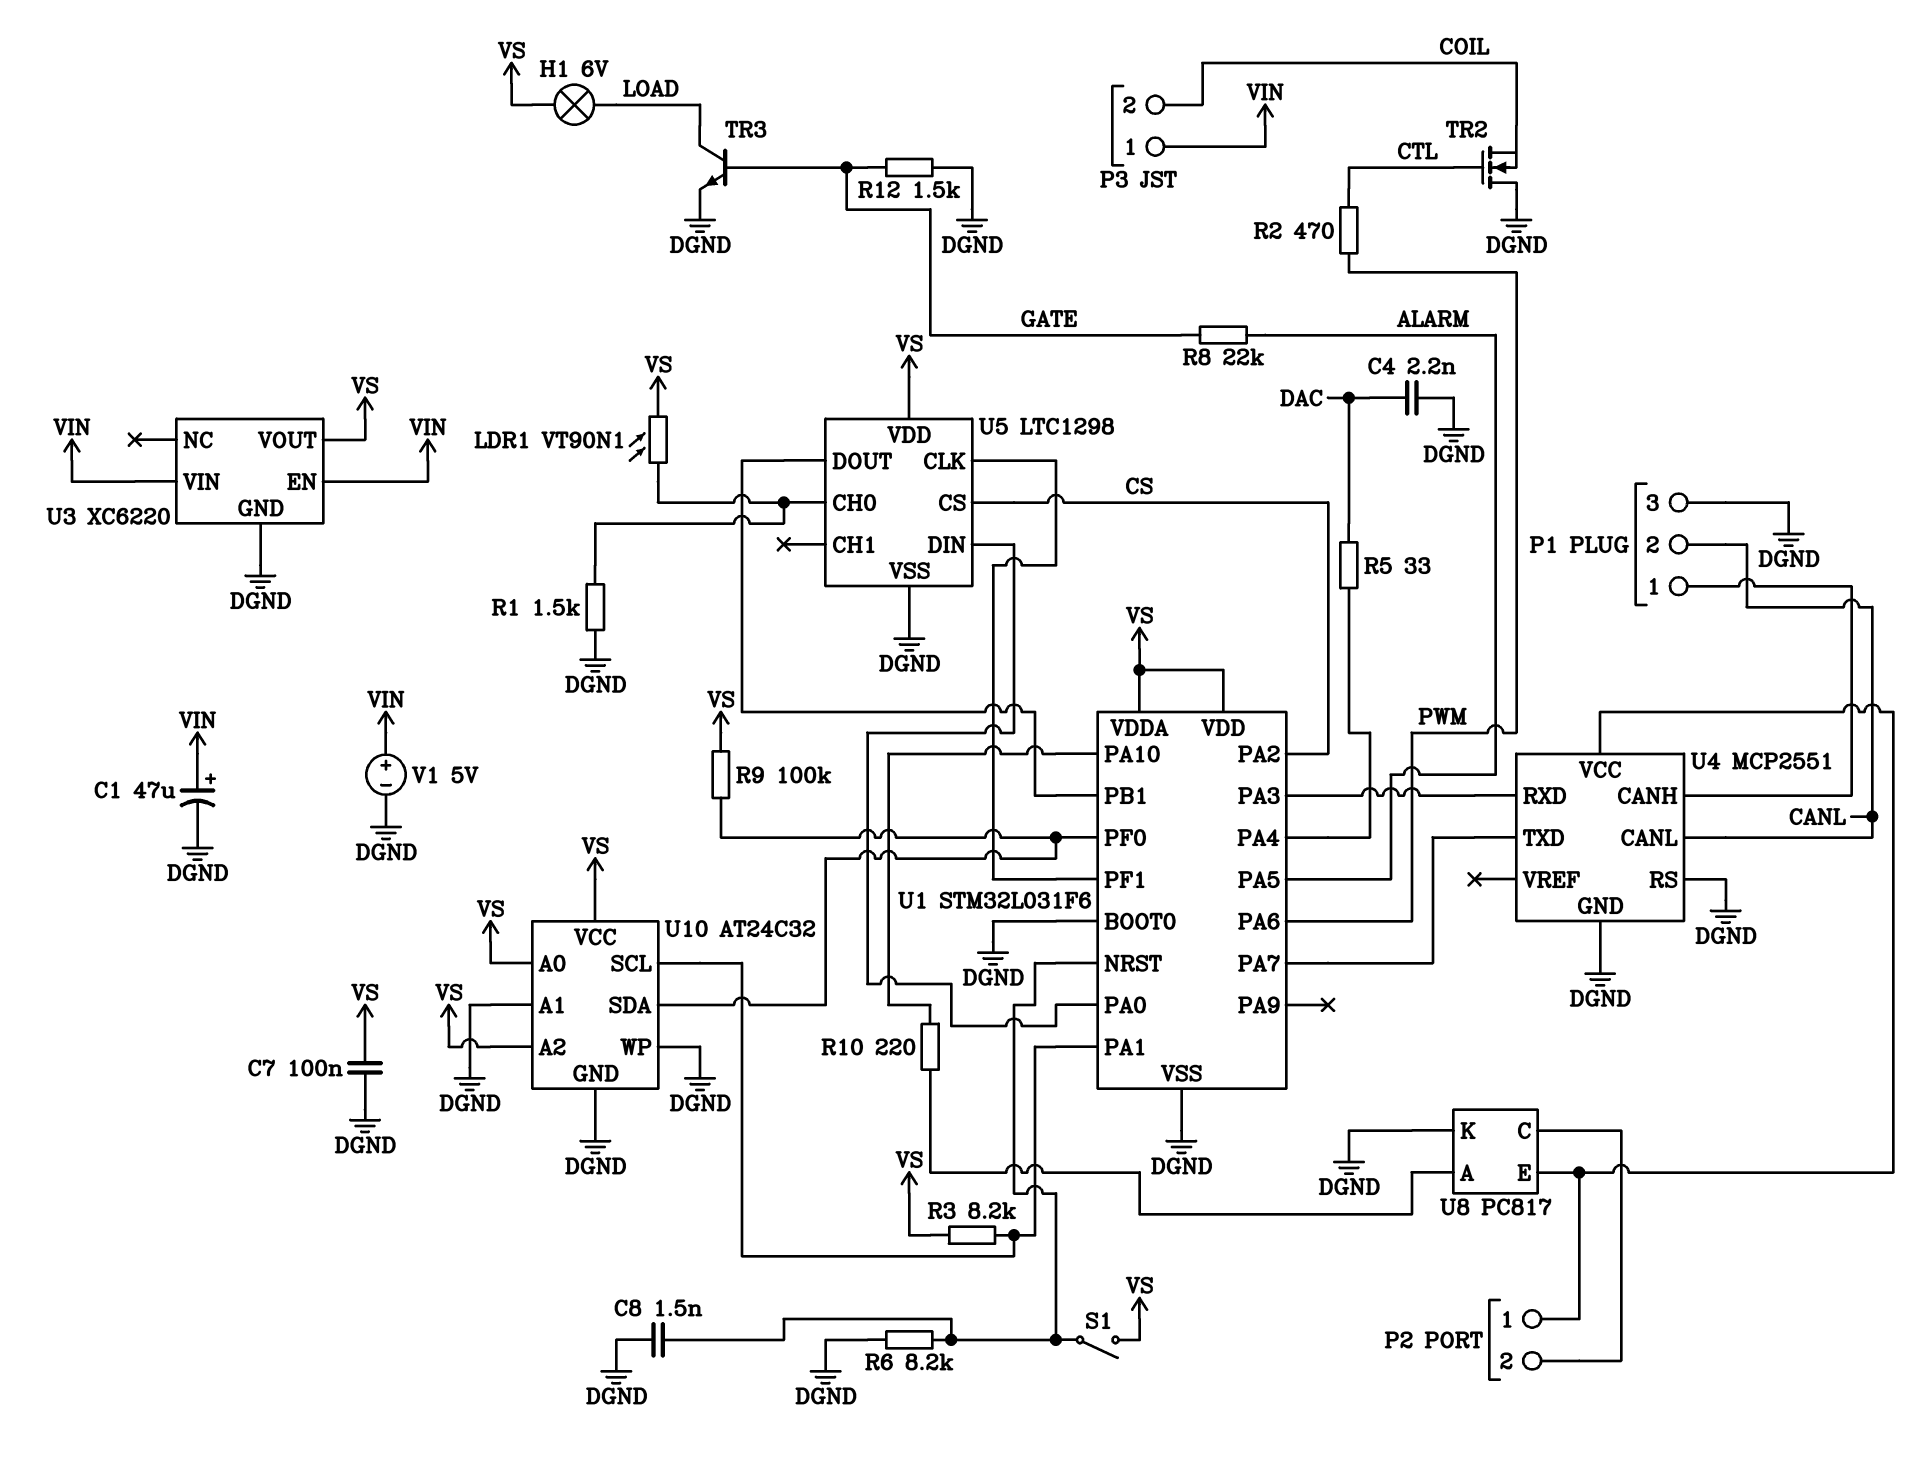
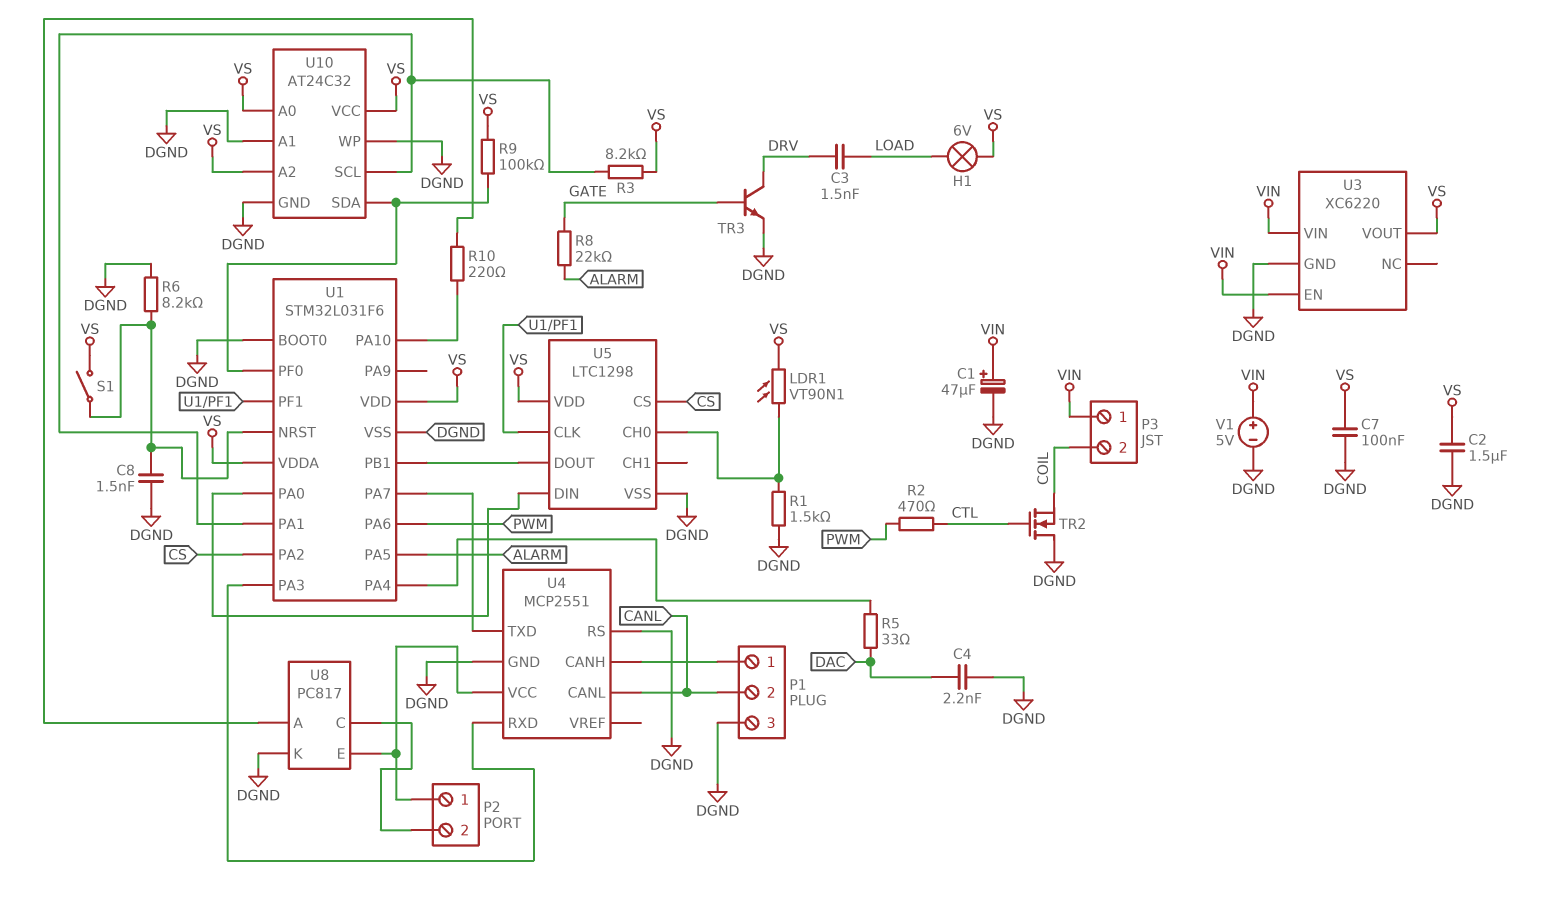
C2: none -> 1.5uF (DGND, VS)
C3: none -> 1.5nF (DRV, LOAD)
R12: 1.5k (DGND, GATE) -> none
TR3: NPN (B GATE, C LOAD, E DGND) -> NPN (B GATE, C DRV, E DGND)

